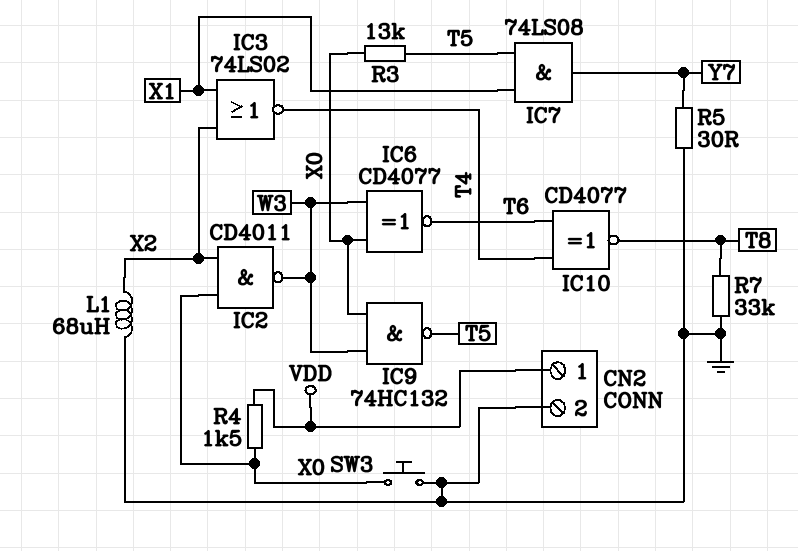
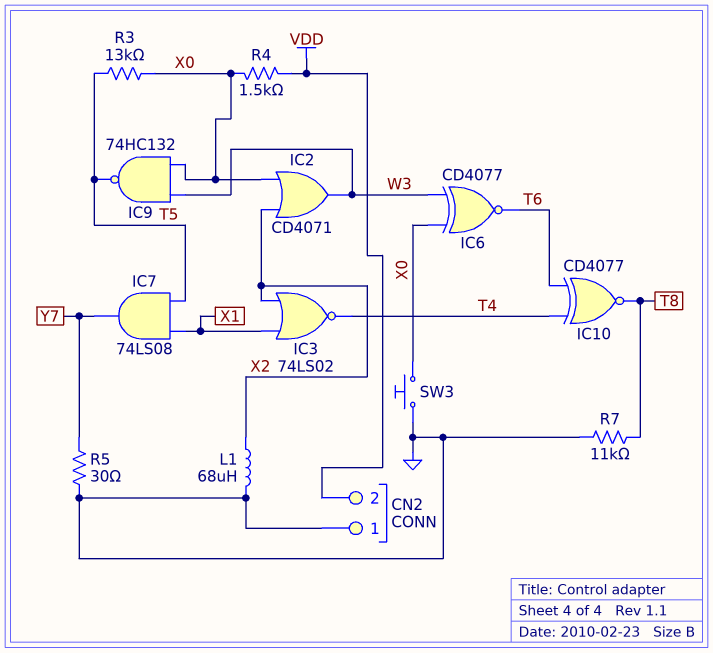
CN2 pin 1: VDD -> GND
CN2 pin 2: GND -> VDD
IC2: NAND CD4011 (in X0, in X2, out W3) -> OR CD4071 (in X0, in X2, out W3)
R7: 33k (GND, T8) -> 11k (GND, T8)

